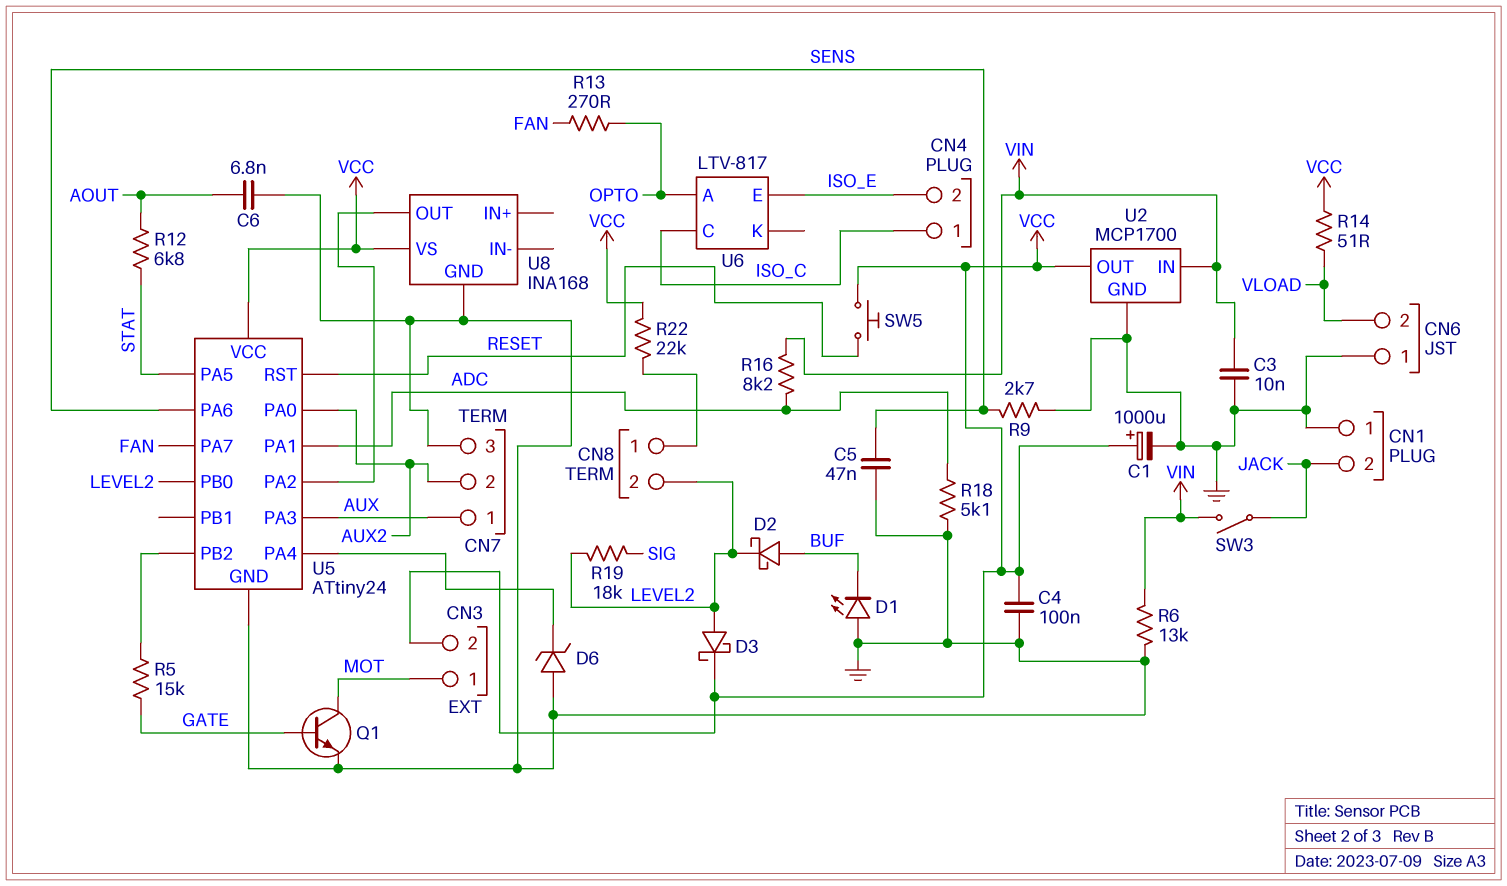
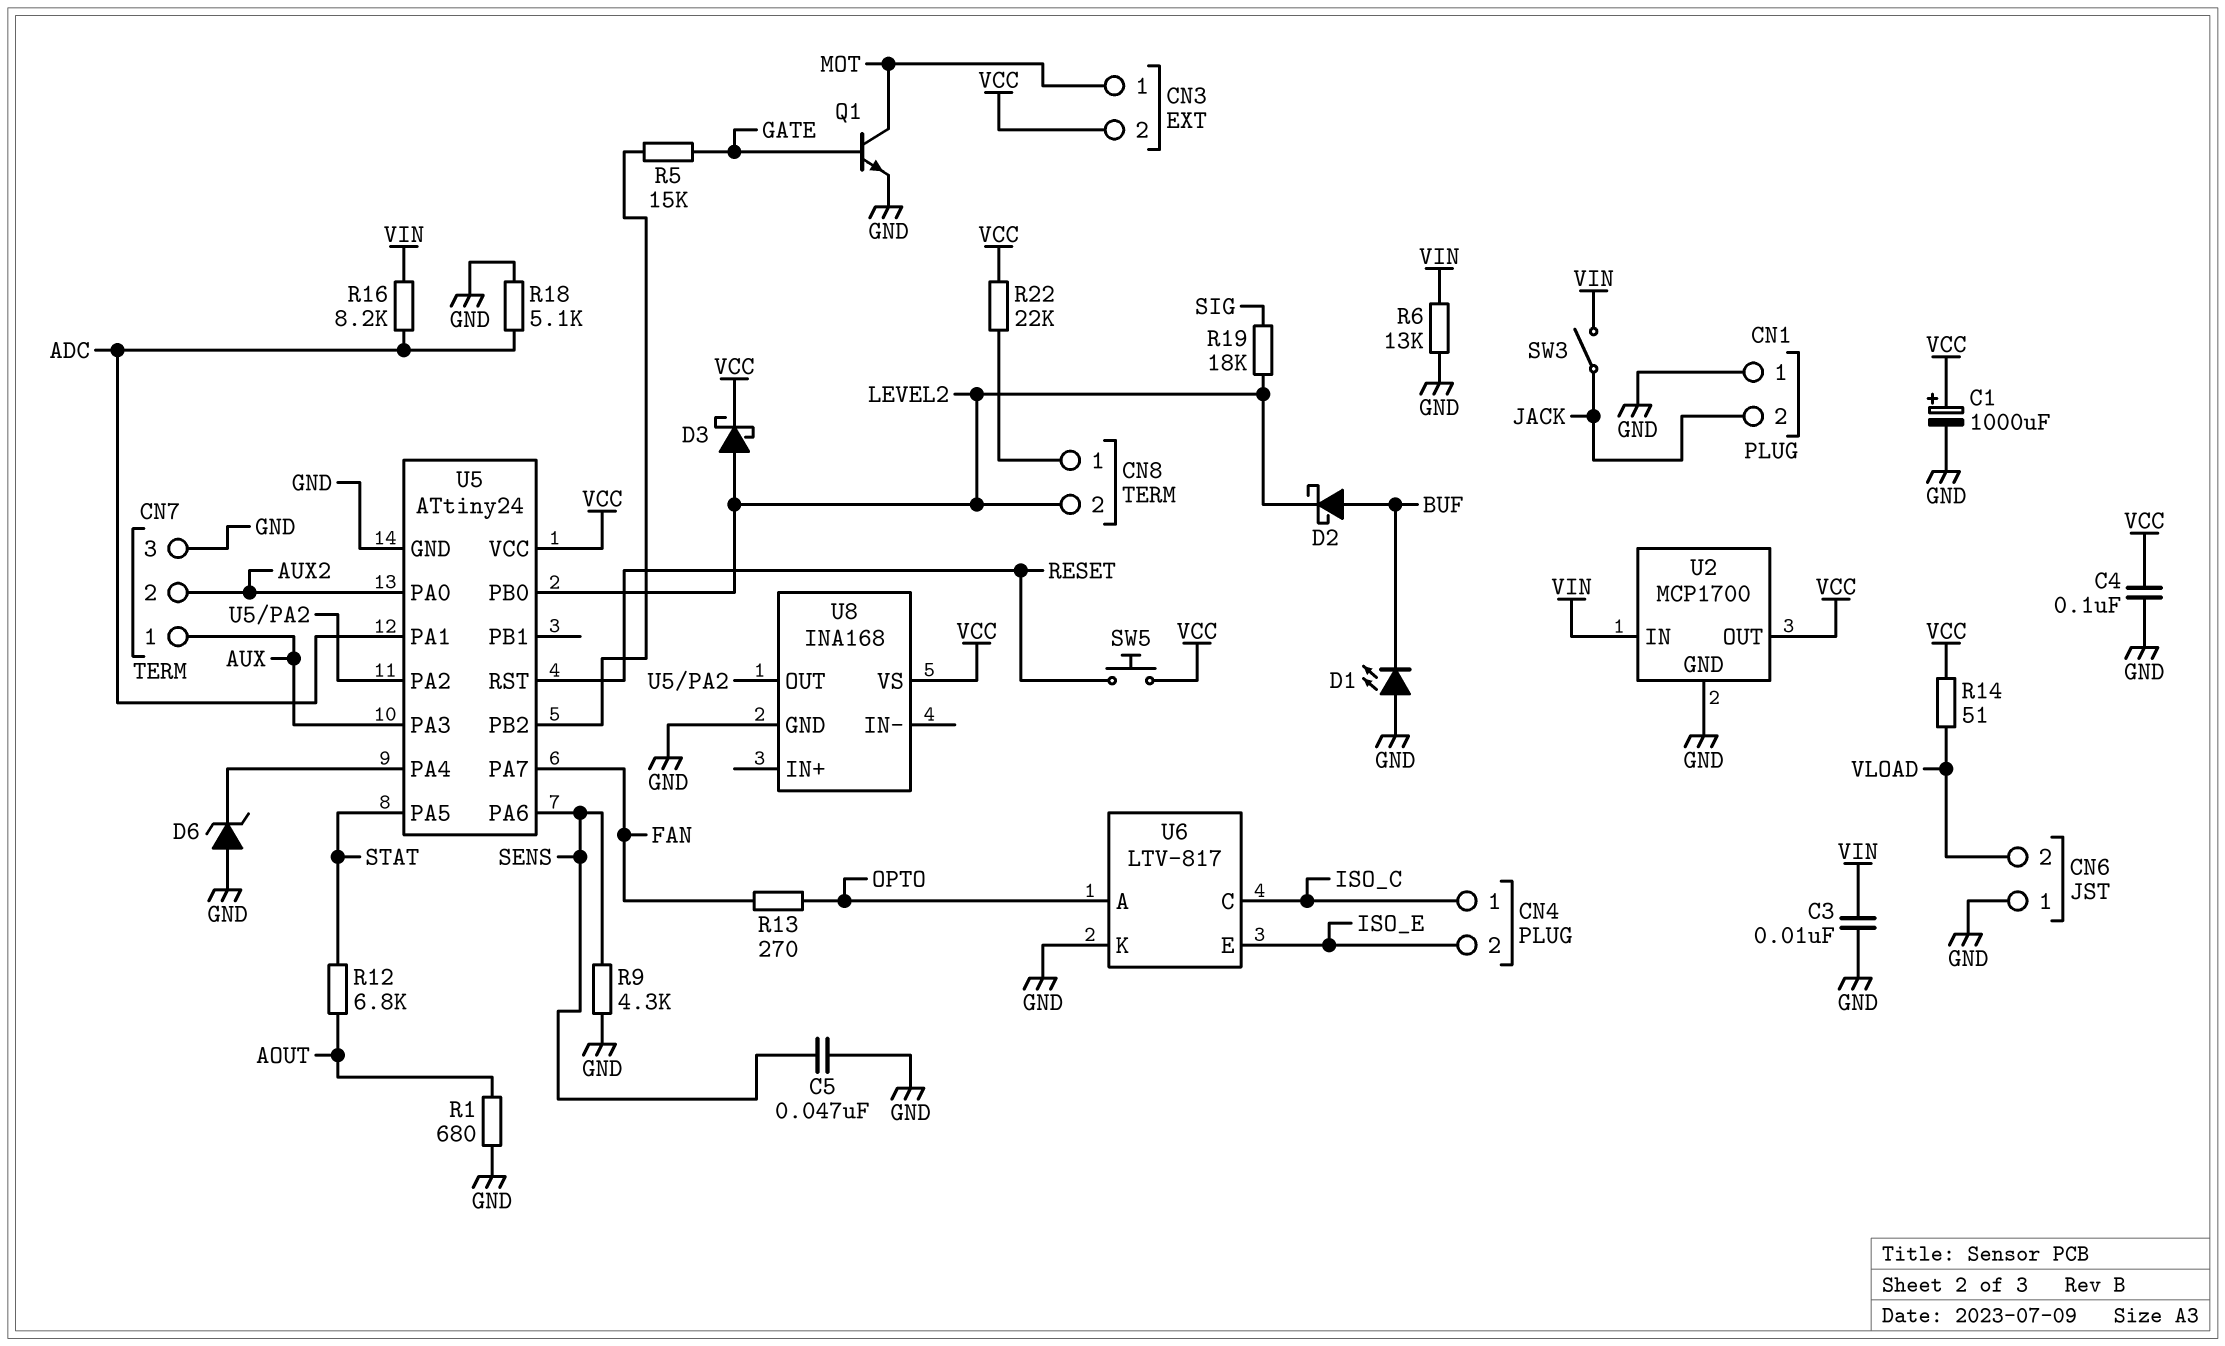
C6: 6.8nF (AOUT, GND) -> none
R1: none -> 680 (AOUT, GND)
R9: 2.7k (GND, SENS) -> 4.3k (GND, SENS)
U6 pin K: none -> GND

